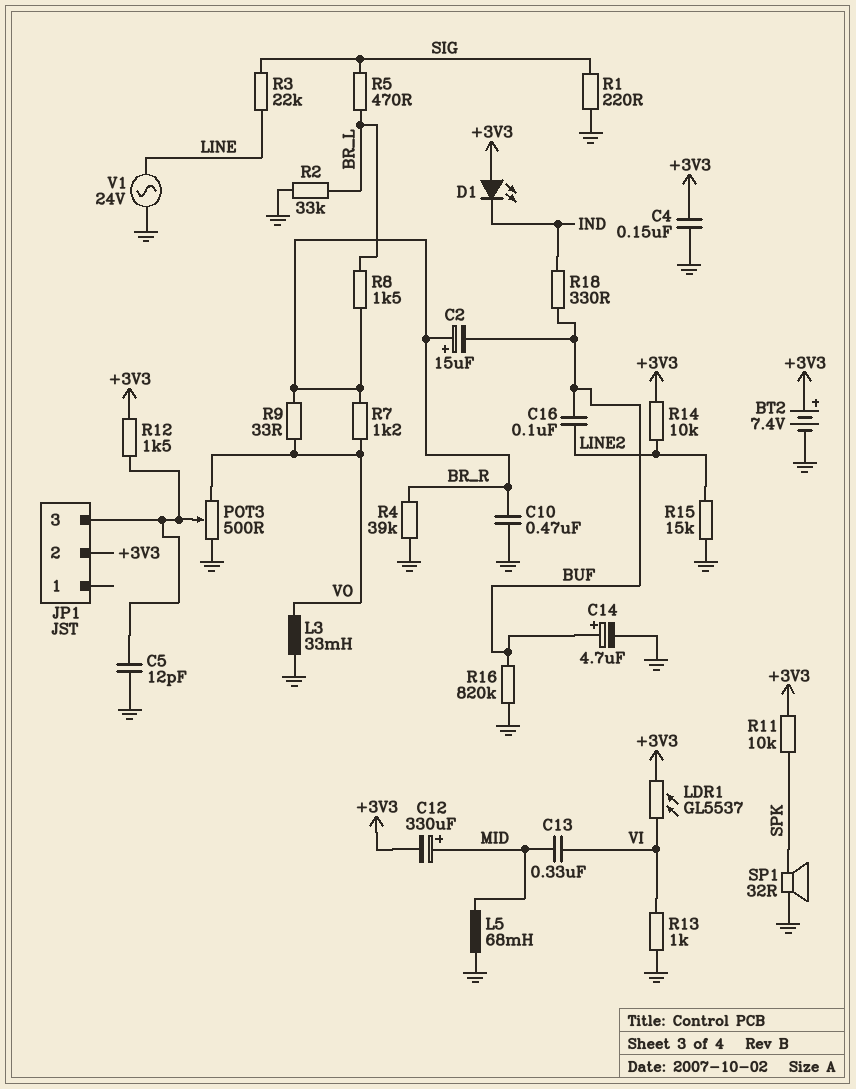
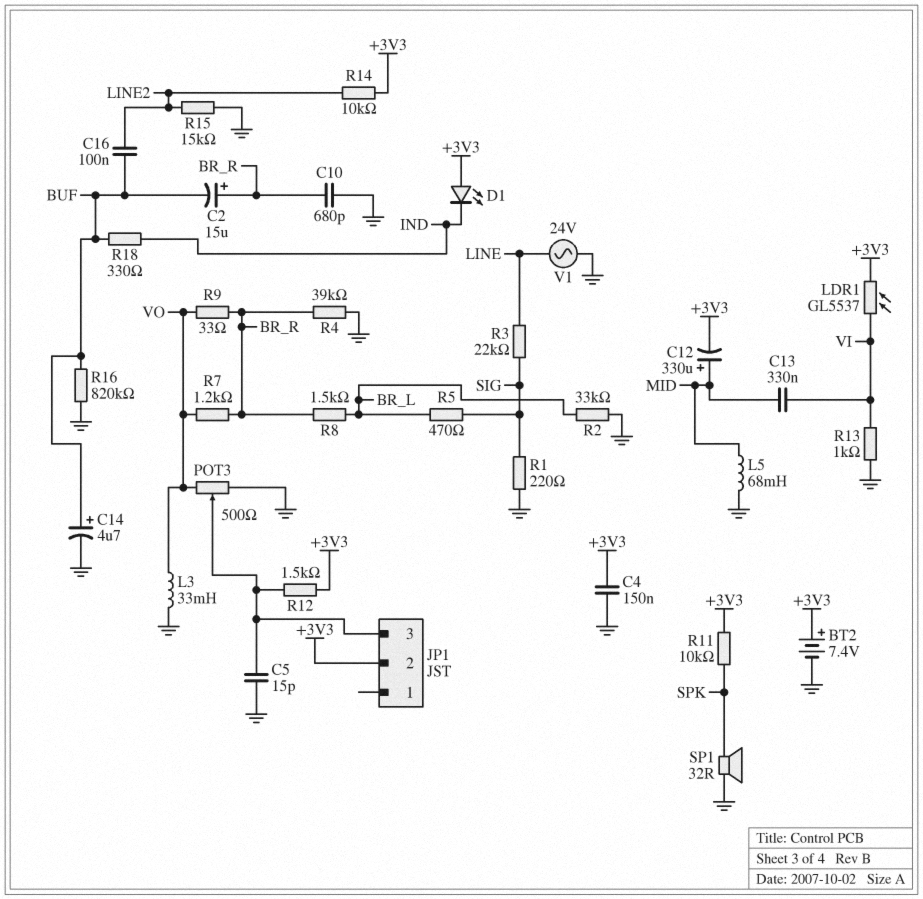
C5: 12pF (GND, JP1/3) -> 15pF (GND, JP1/3)
C10: 470nF (BR_R, GND) -> 680pF (BR_R, GND)

